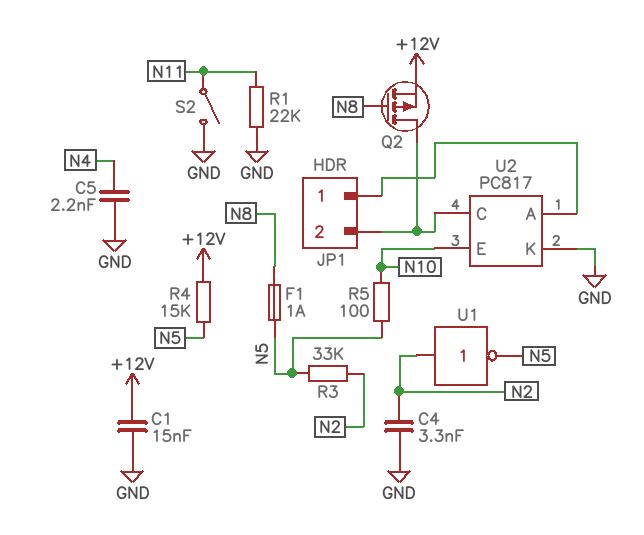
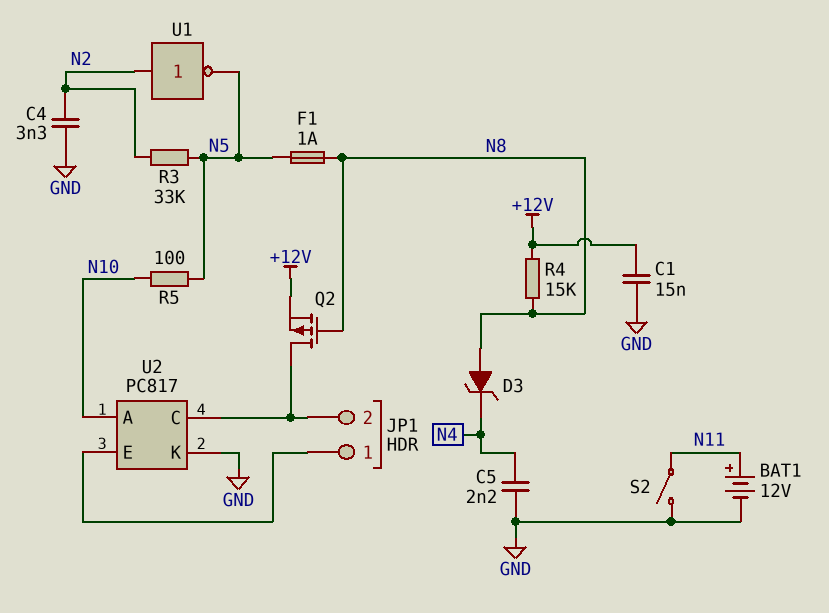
BAT1: none -> 12V (plus N11, minus GND)
D3: none -> zener (A N8, K N4)
R1: 22k (GND, N11) -> none
R4: 15k (+12V, N5) -> 15k (+12V, N8)
U2 pin A: JP1/1 -> N10
U2 pin E: N10 -> JP1/1

